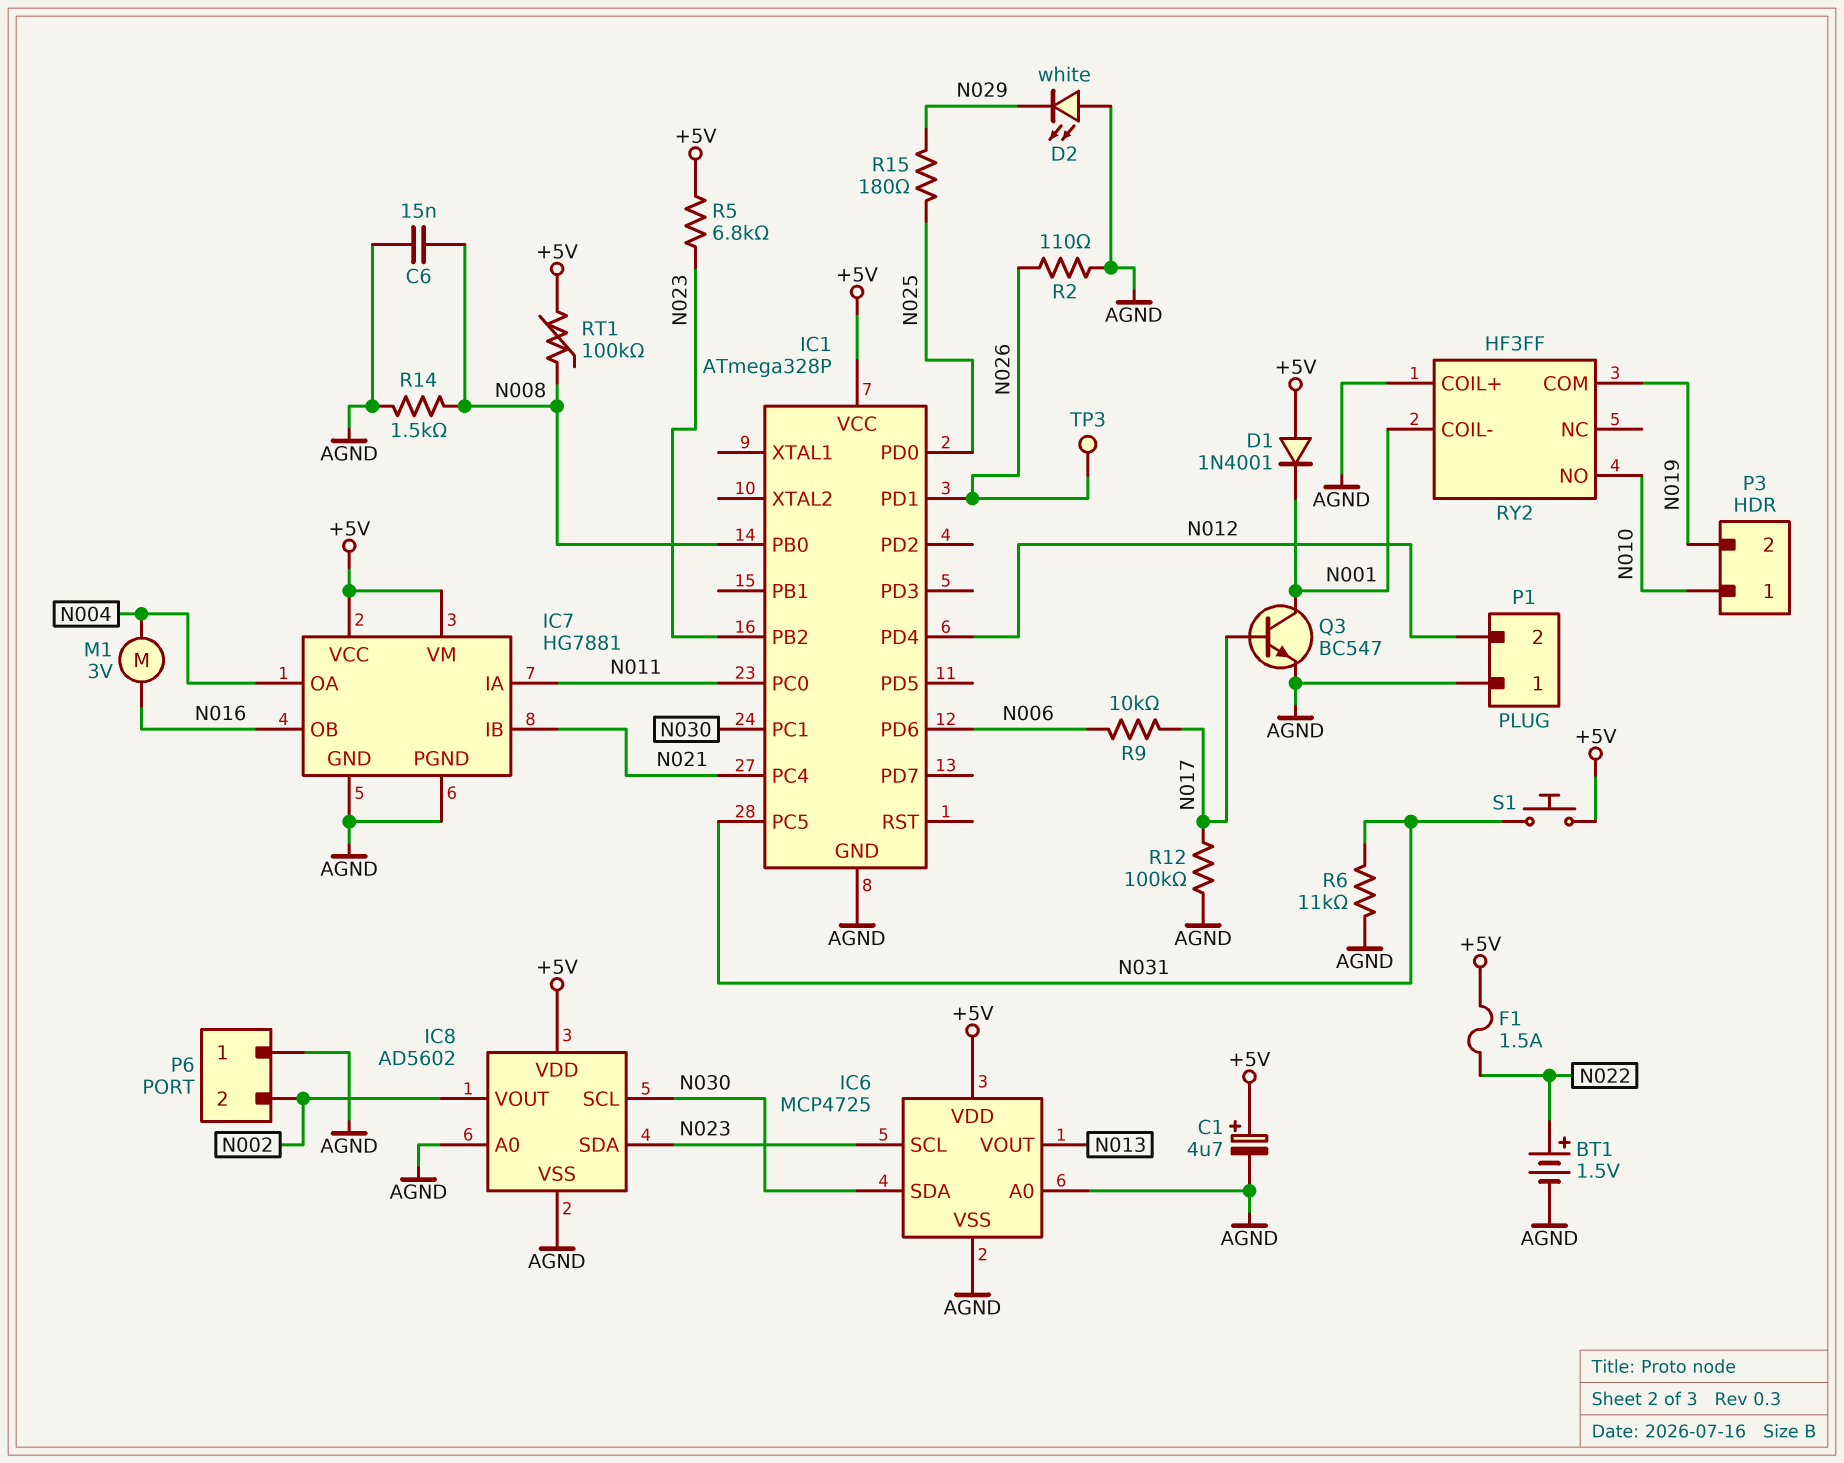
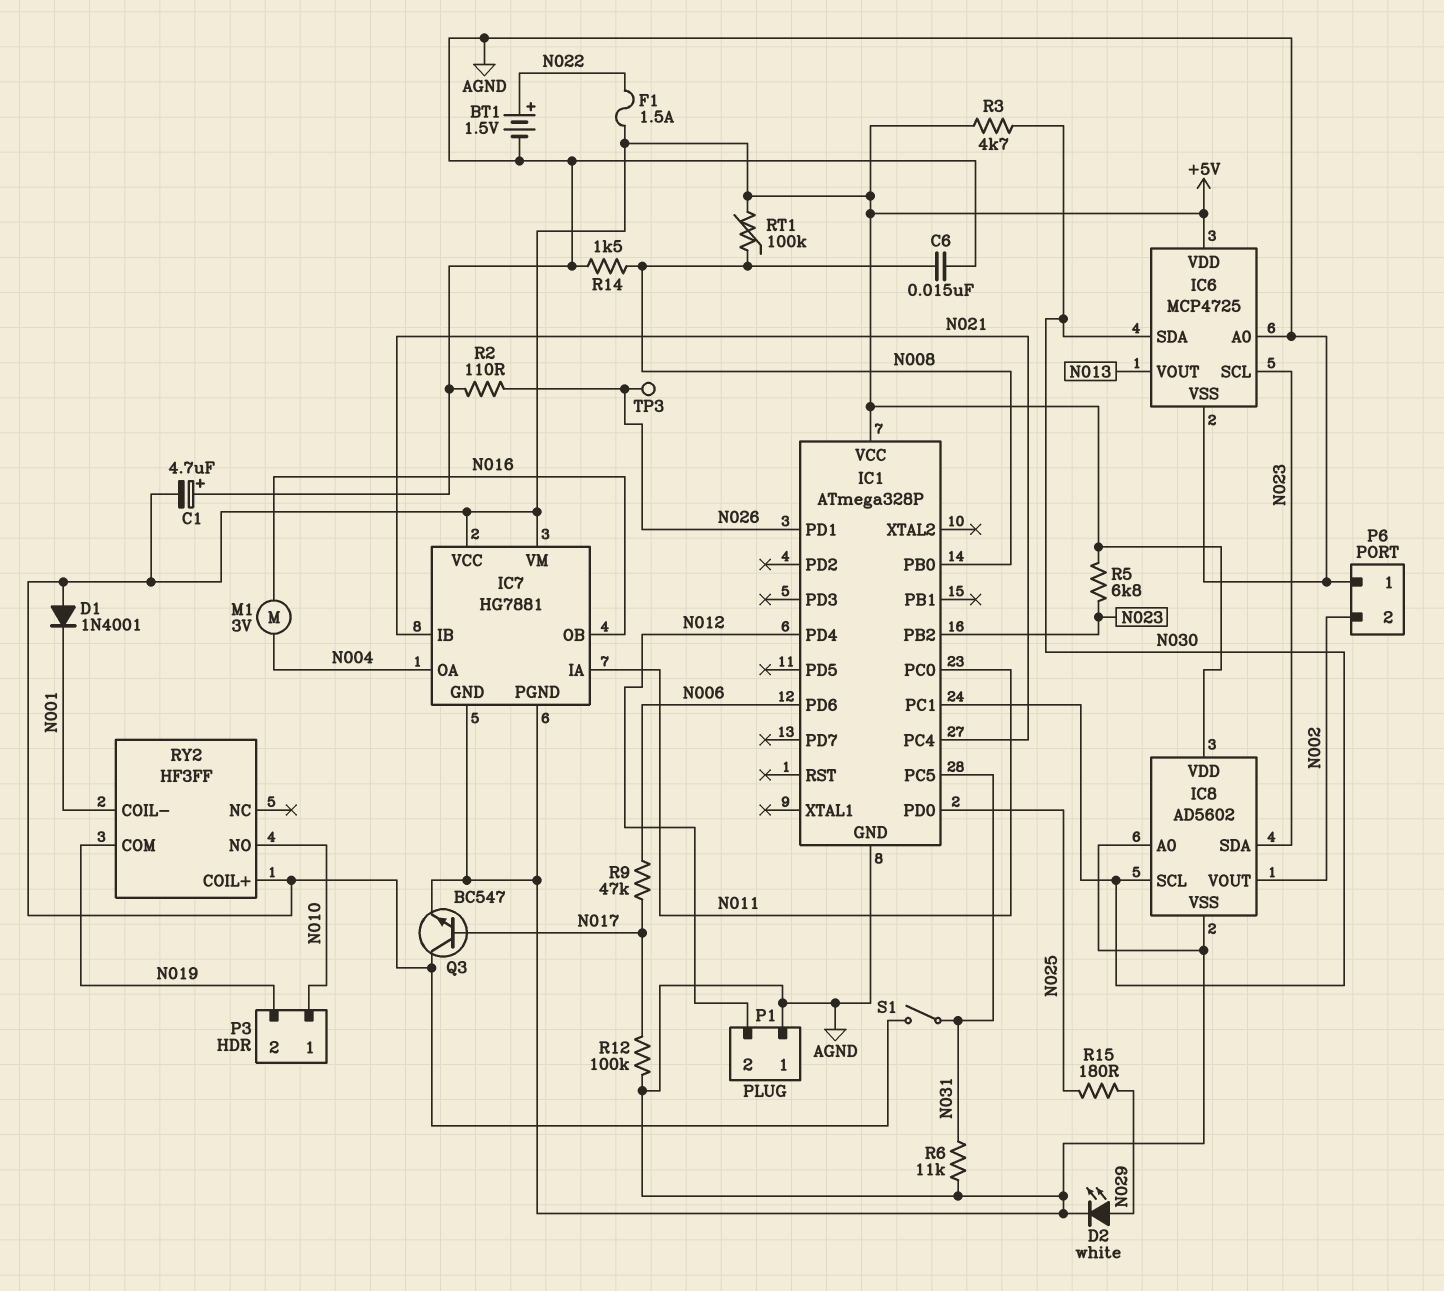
C1: 4.7uF (plus +5V, minus AGND) -> 4.7uF (plus AGND, minus +5V)
D2: LED white (A AGND, K N029) -> LED white (A N029, K AGND)
Q3: NPN BC547 (B N017, C N001, E AGND) -> NPN BC547 (B N017, C +5V, E AGND)
R3: none -> 4.7k (+5V, N030)
R9: 10k (N006, N017) -> 47k (N006, N017)
RY2 pin COIL+: AGND -> +5V
S1: button (+5V, N031) -> switch (+5V, N031)

